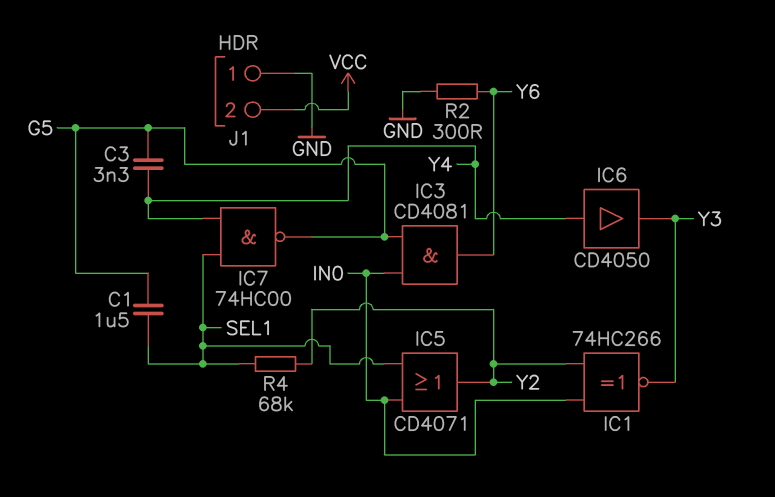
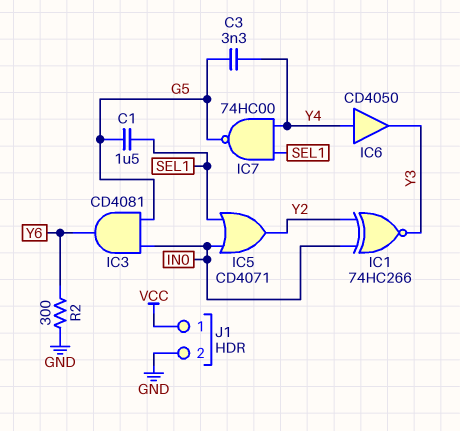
J1 pin 1: GND -> VCC
J1 pin 2: VCC -> GND
R4: 68k (SEL1, Y2) -> none

